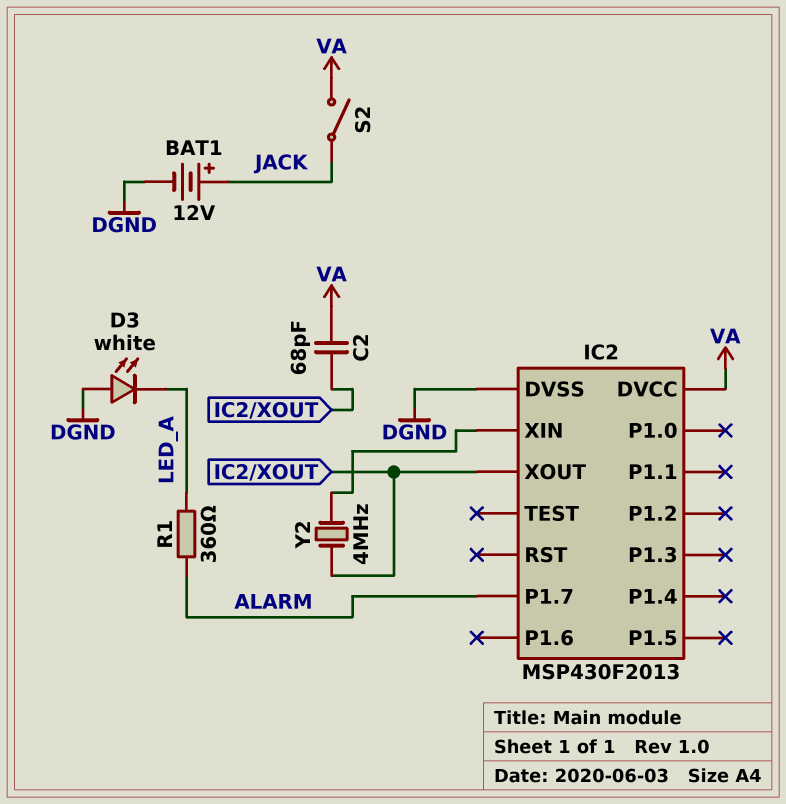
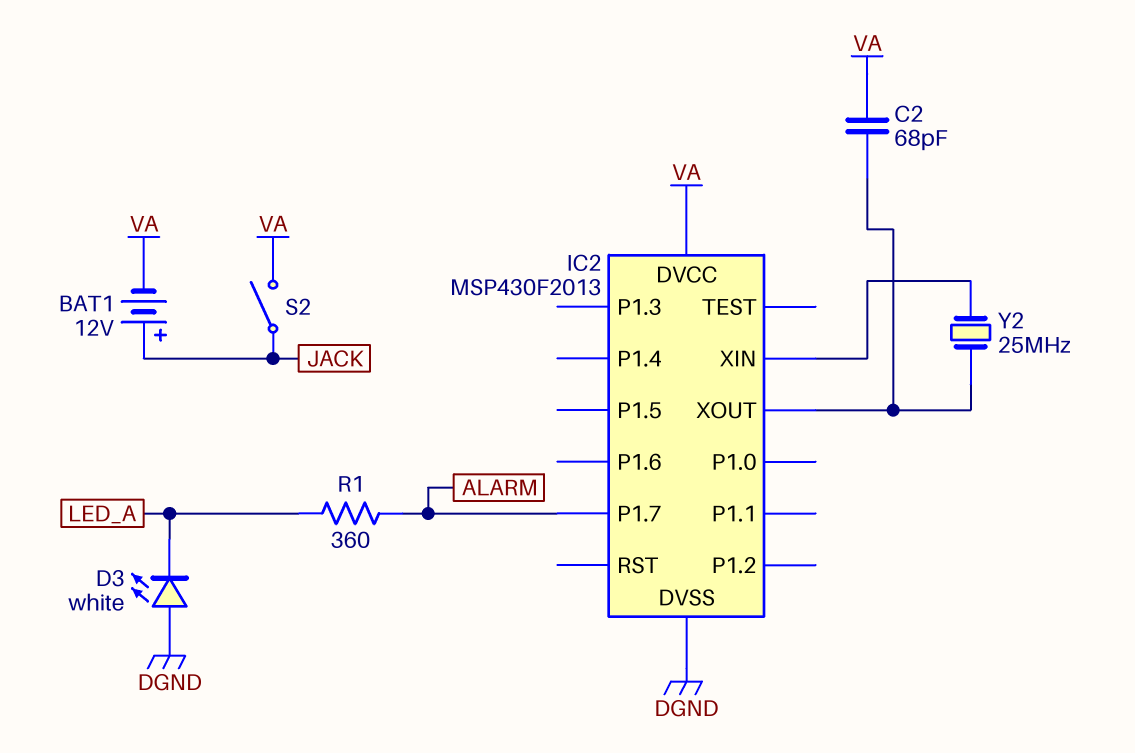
BAT1: 12V (plus JACK, minus DGND) -> 12V (plus JACK, minus VA)
Y2: 4MHz (IC2/XIN, IC2/XOUT) -> 25MHz (IC2/XIN, IC2/XOUT)

